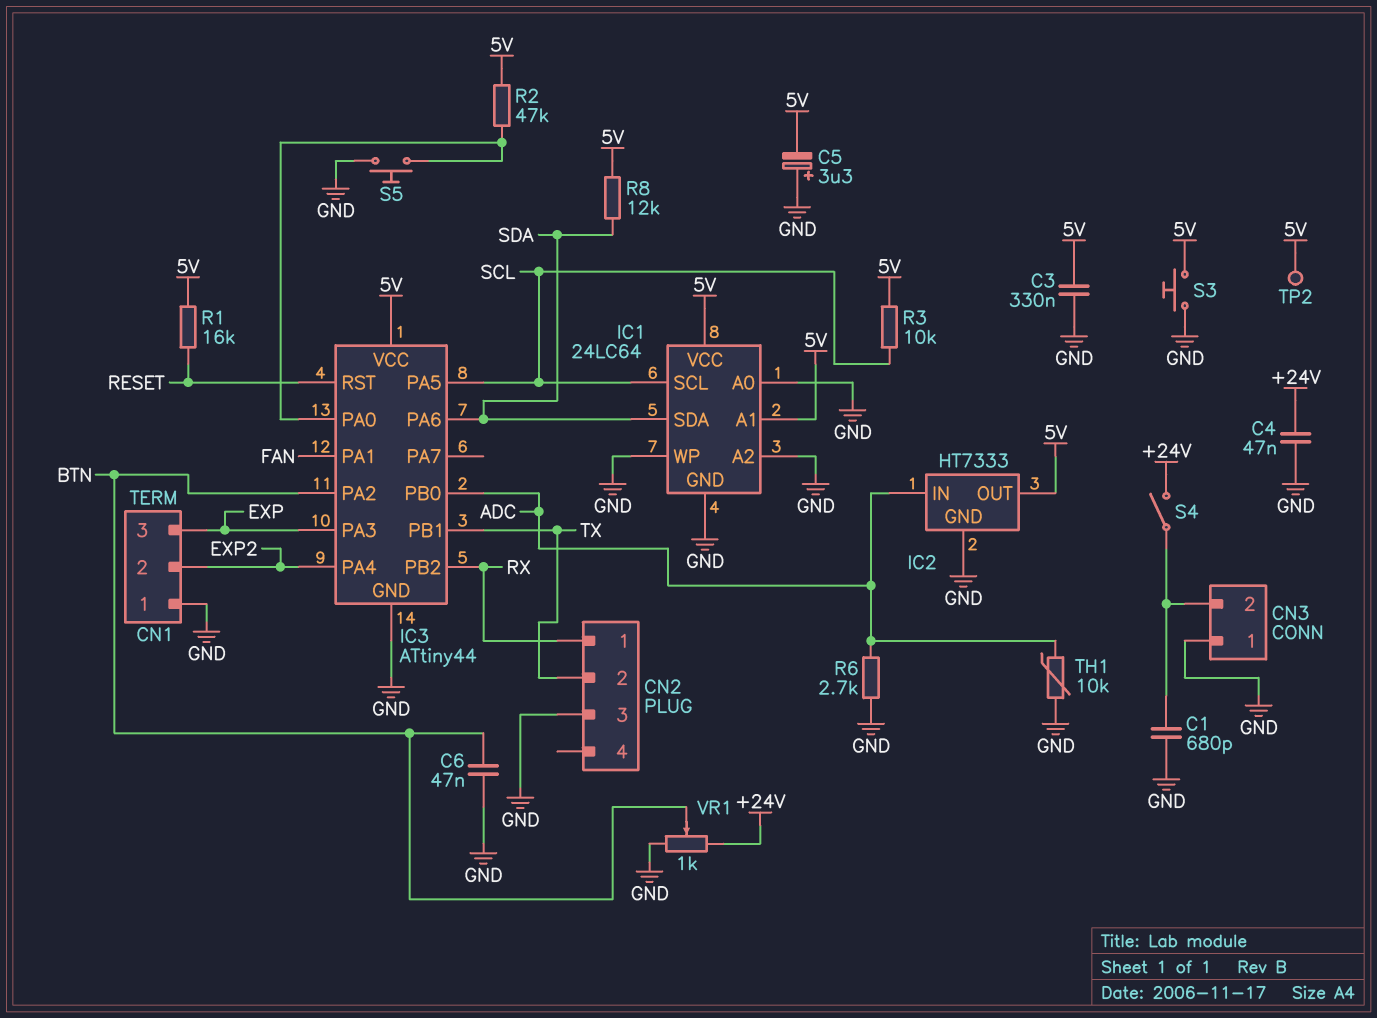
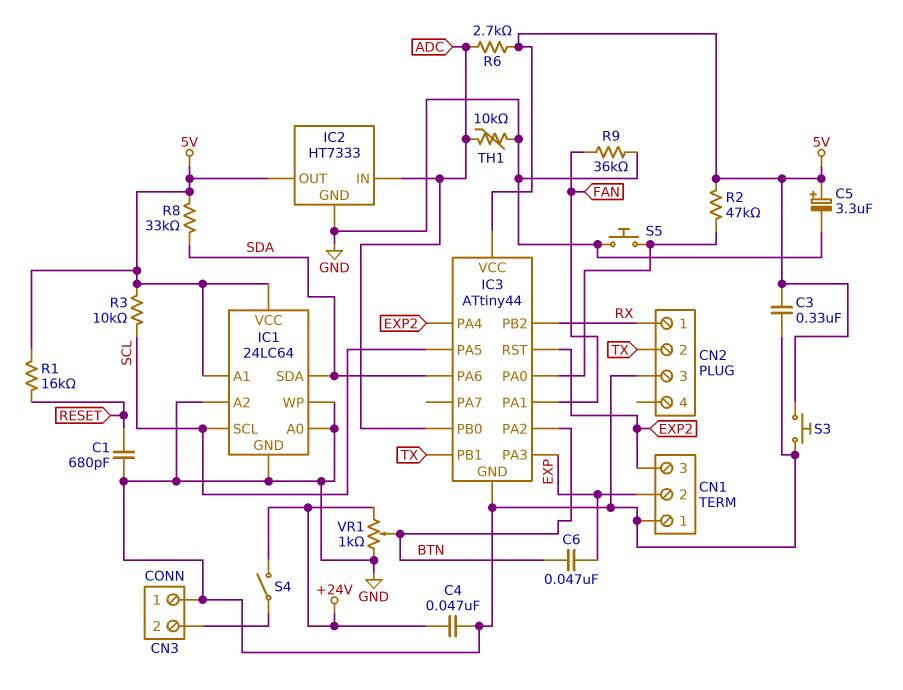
C1: 680pF (CN3/2, GND) -> 680pF (GND, RESET)
C5: 3.3uF (plus GND, minus 5V) -> 3.3uF (plus 5V, minus GND)
C6: 47nF (BTN, GND) -> 47nF (BTN, EXP)
CN1 pin 2: EXP2 -> EXP
CN1 pin 3: EXP -> EXP2
IC3 pin RST: RESET -> EXP2
R6: 2.7k (ADC, GND) -> 2.7k (5V, ADC)
R8: 12k (5V, SDA) -> 33k (5V, SDA)
R9: none -> 36k (FAN, GND)
TP2: test point (5V) -> none

